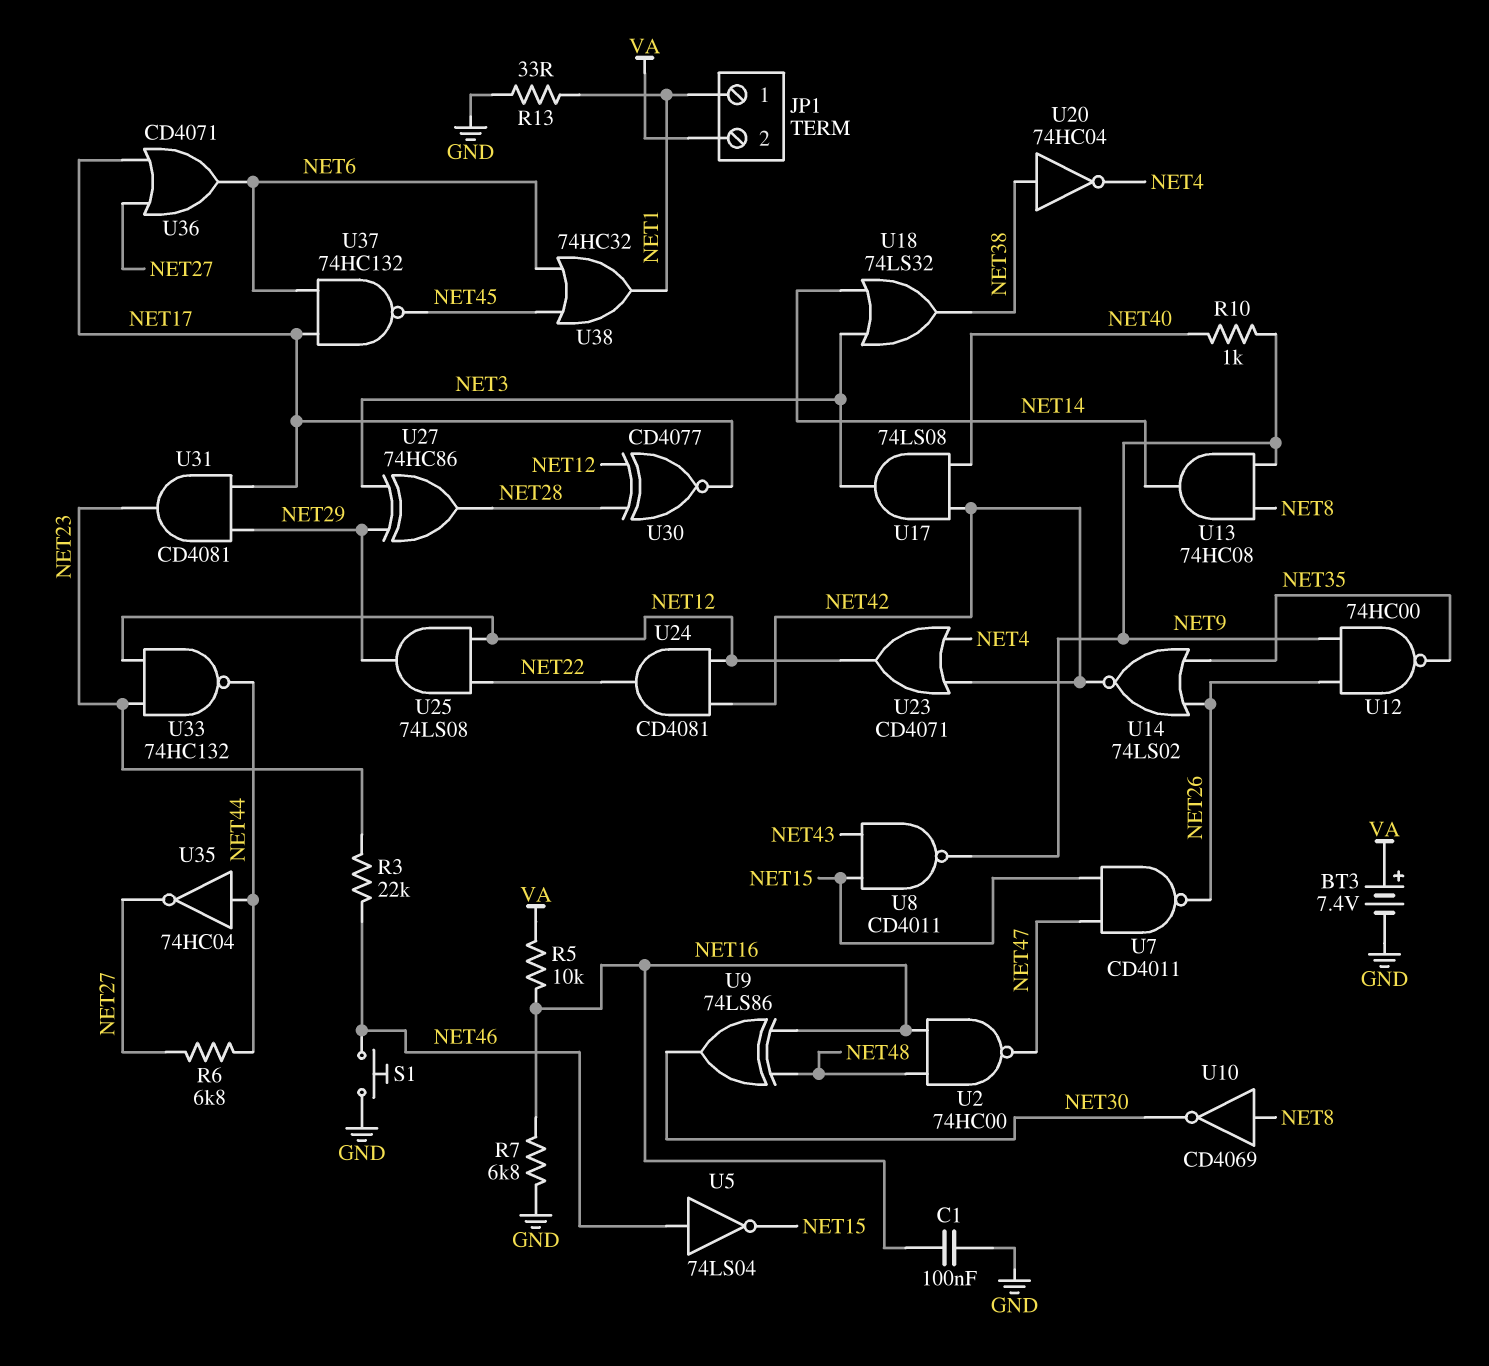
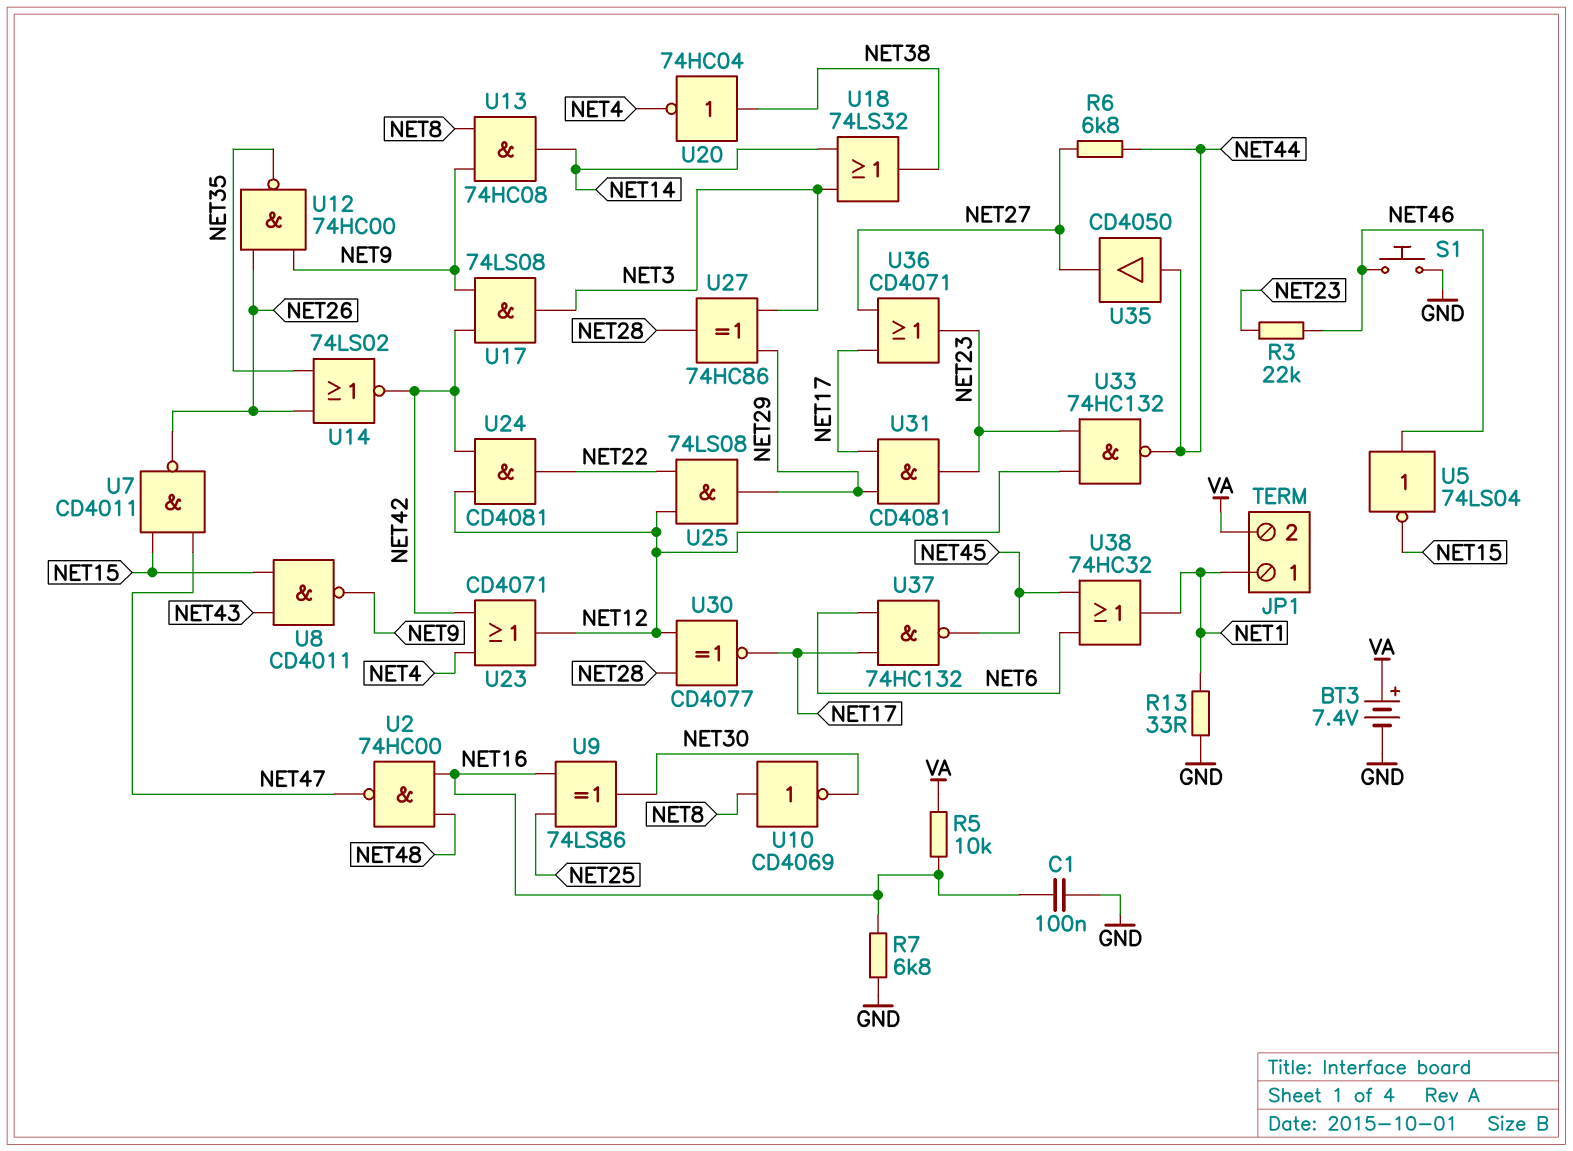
R10: 1k (NET9, NET40) -> none
U9: XOR 74LS86 (in NET16, in NET48, out NET30) -> XOR 74LS86 (in NET16, in NET25, out NET30)
U17: AND 74LS08 (in NET40, in NET42, out NET3) -> AND 74LS08 (in NET9, in NET42, out NET3)
U35: NOT 74HC04 (in NET44, out NET27) -> buffer CD4050 (in NET44, out NET27)
U36: OR CD4071 (in NET17, in NET27, out NET6) -> OR CD4071 (in NET17, in NET27, out NET23)

